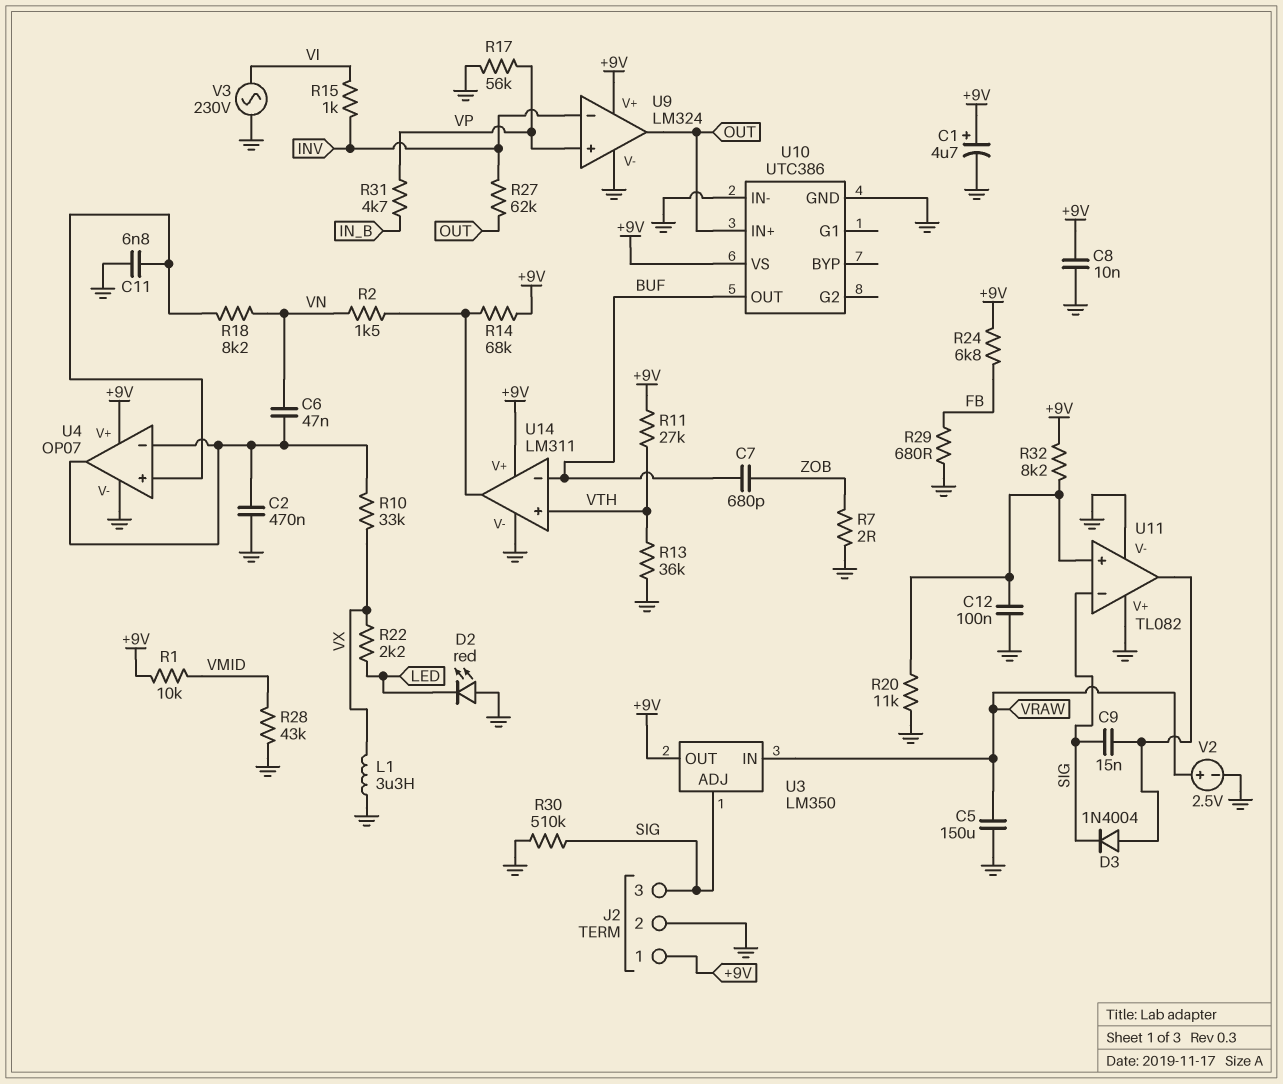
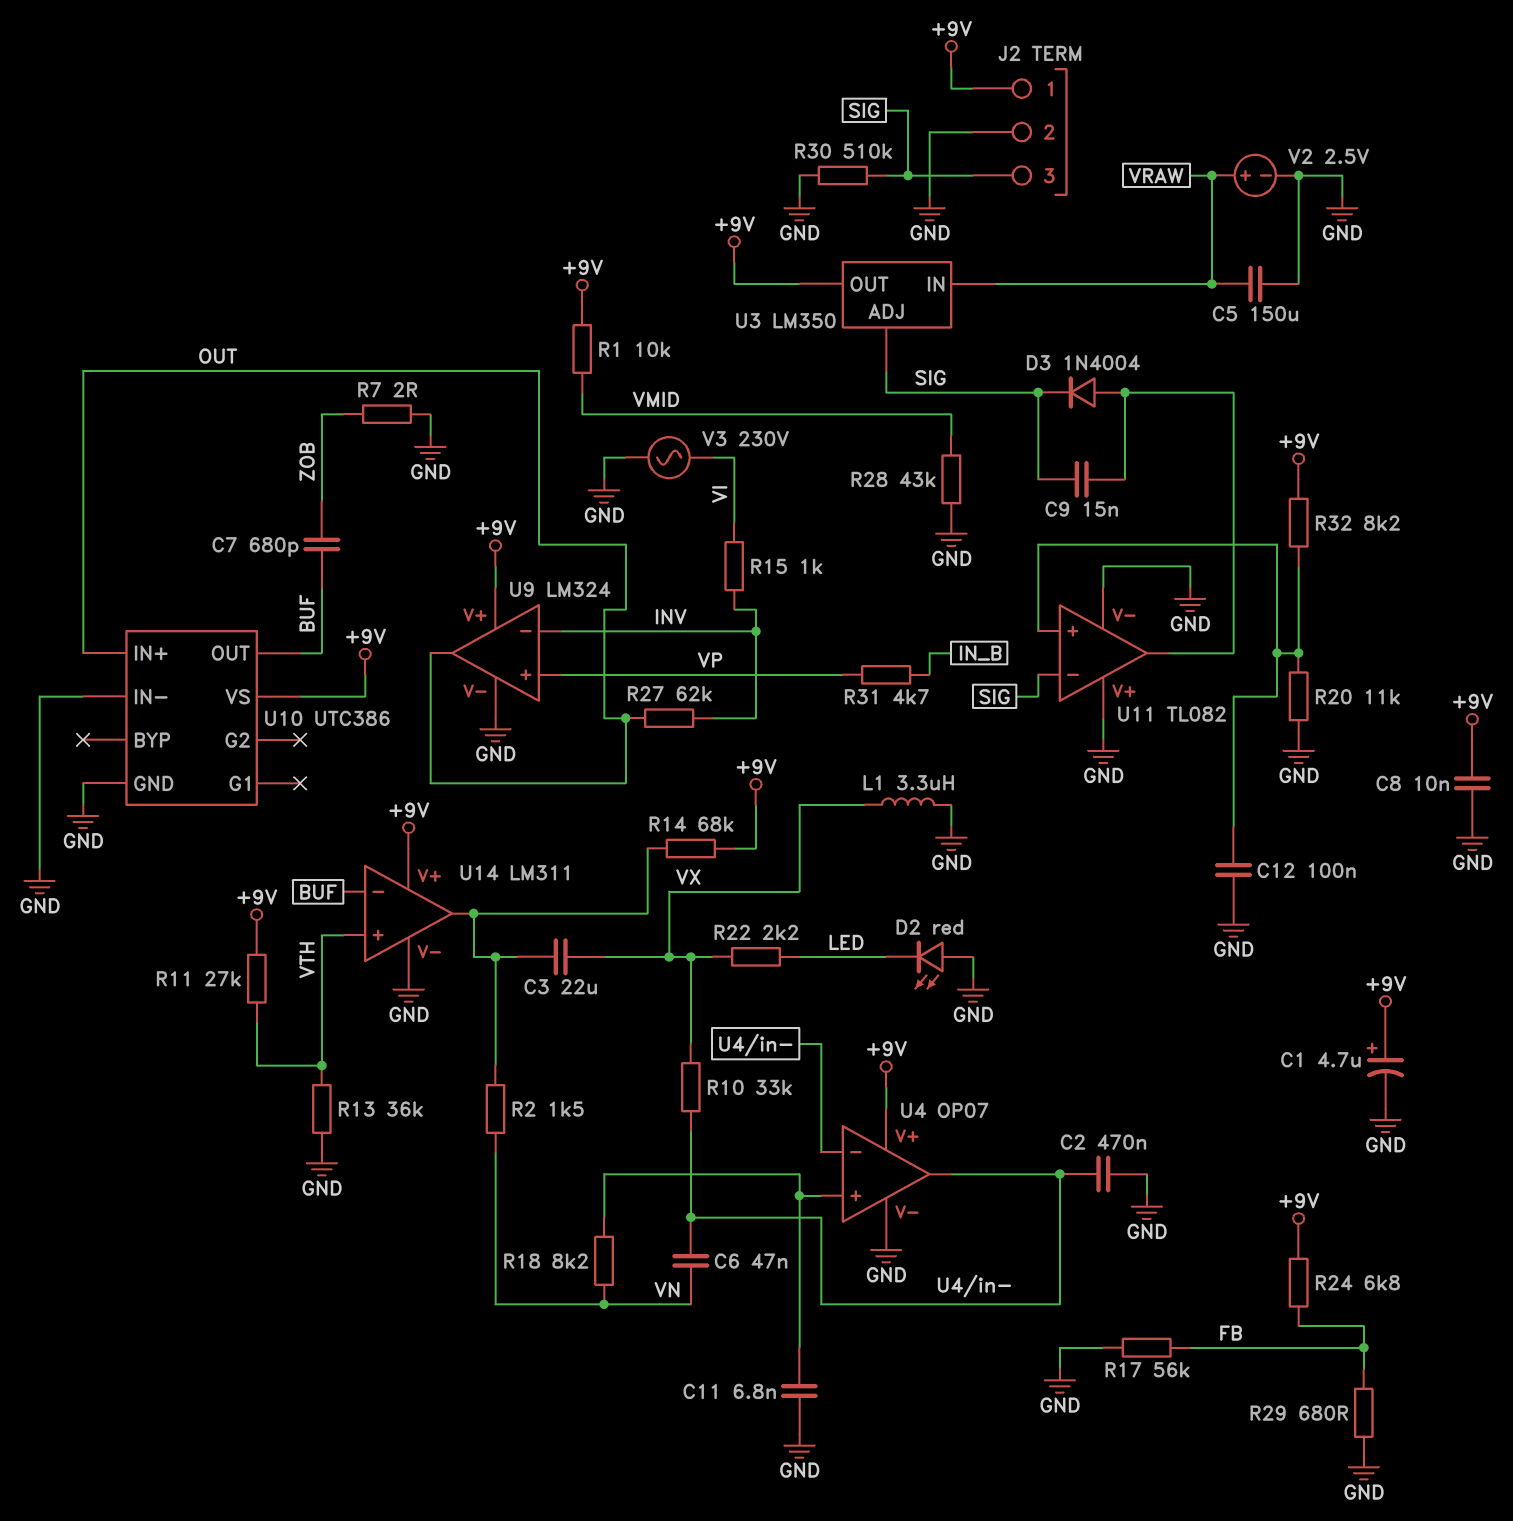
C3: none -> 22uF (U14/out, VX)
R17: 56k (GND, VP) -> 56k (FB, GND)

